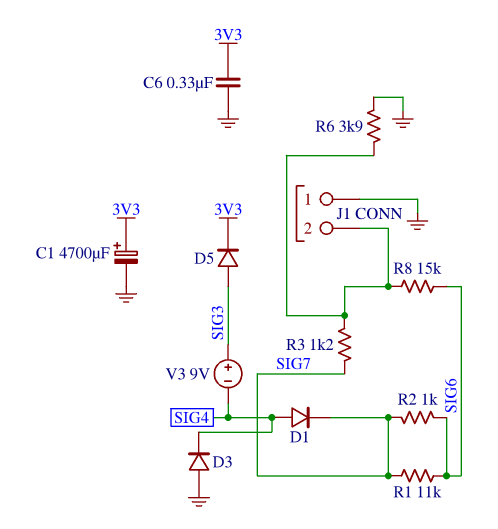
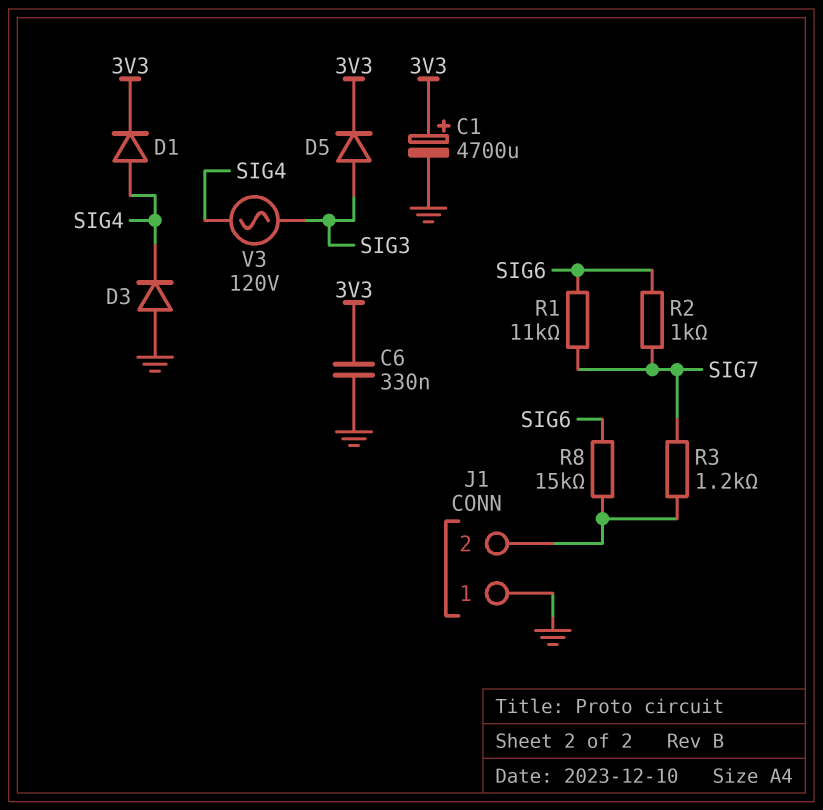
D1: diode (A SIG4, K SIG7) -> diode (A SIG4, K 3V3)
R6: 3.9k (GND, J1/2) -> none
V3: 9V (plus SIG3, minus SIG4) -> AC 120V (SIG3, SIG4)

